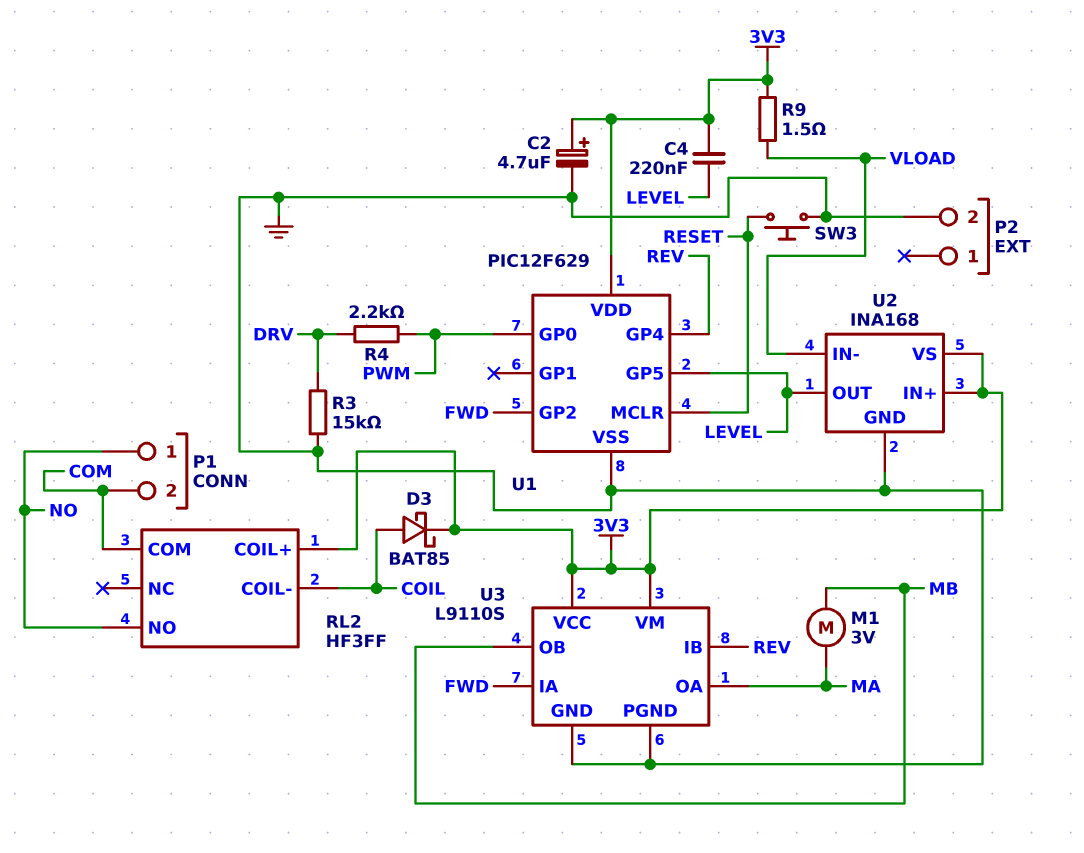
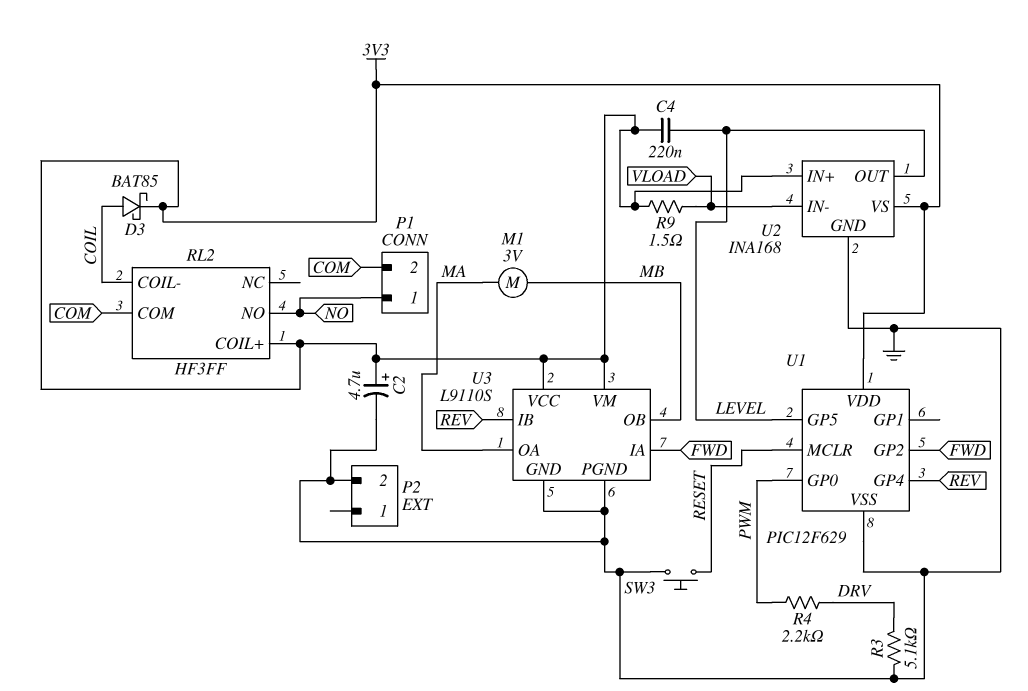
R3: 15k (DRV, GND) -> 5.1k (DRV, GND)

